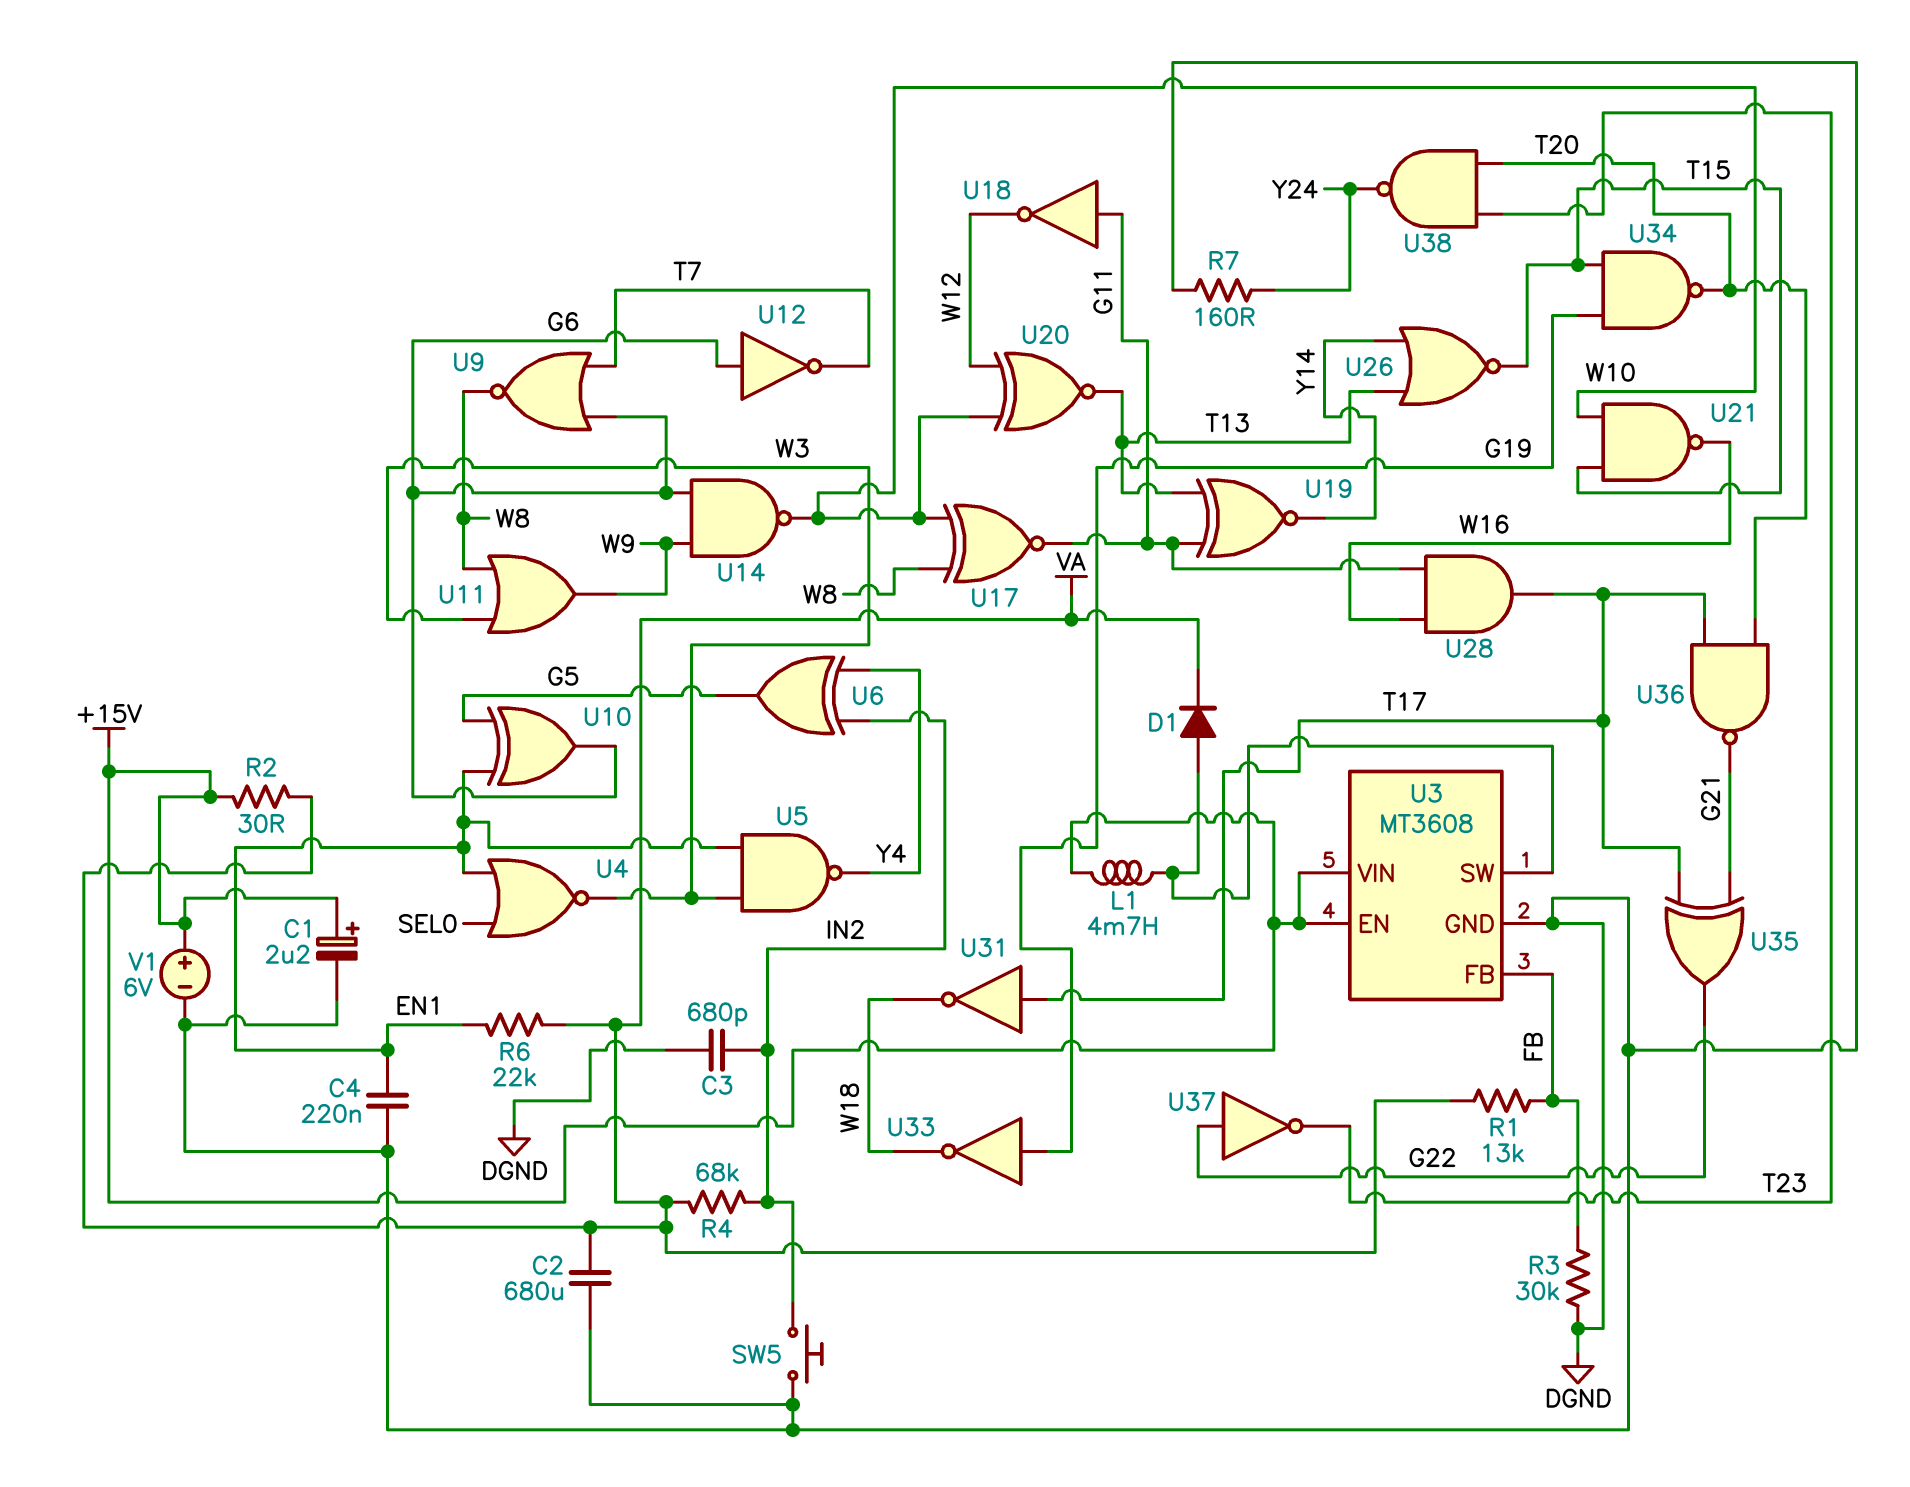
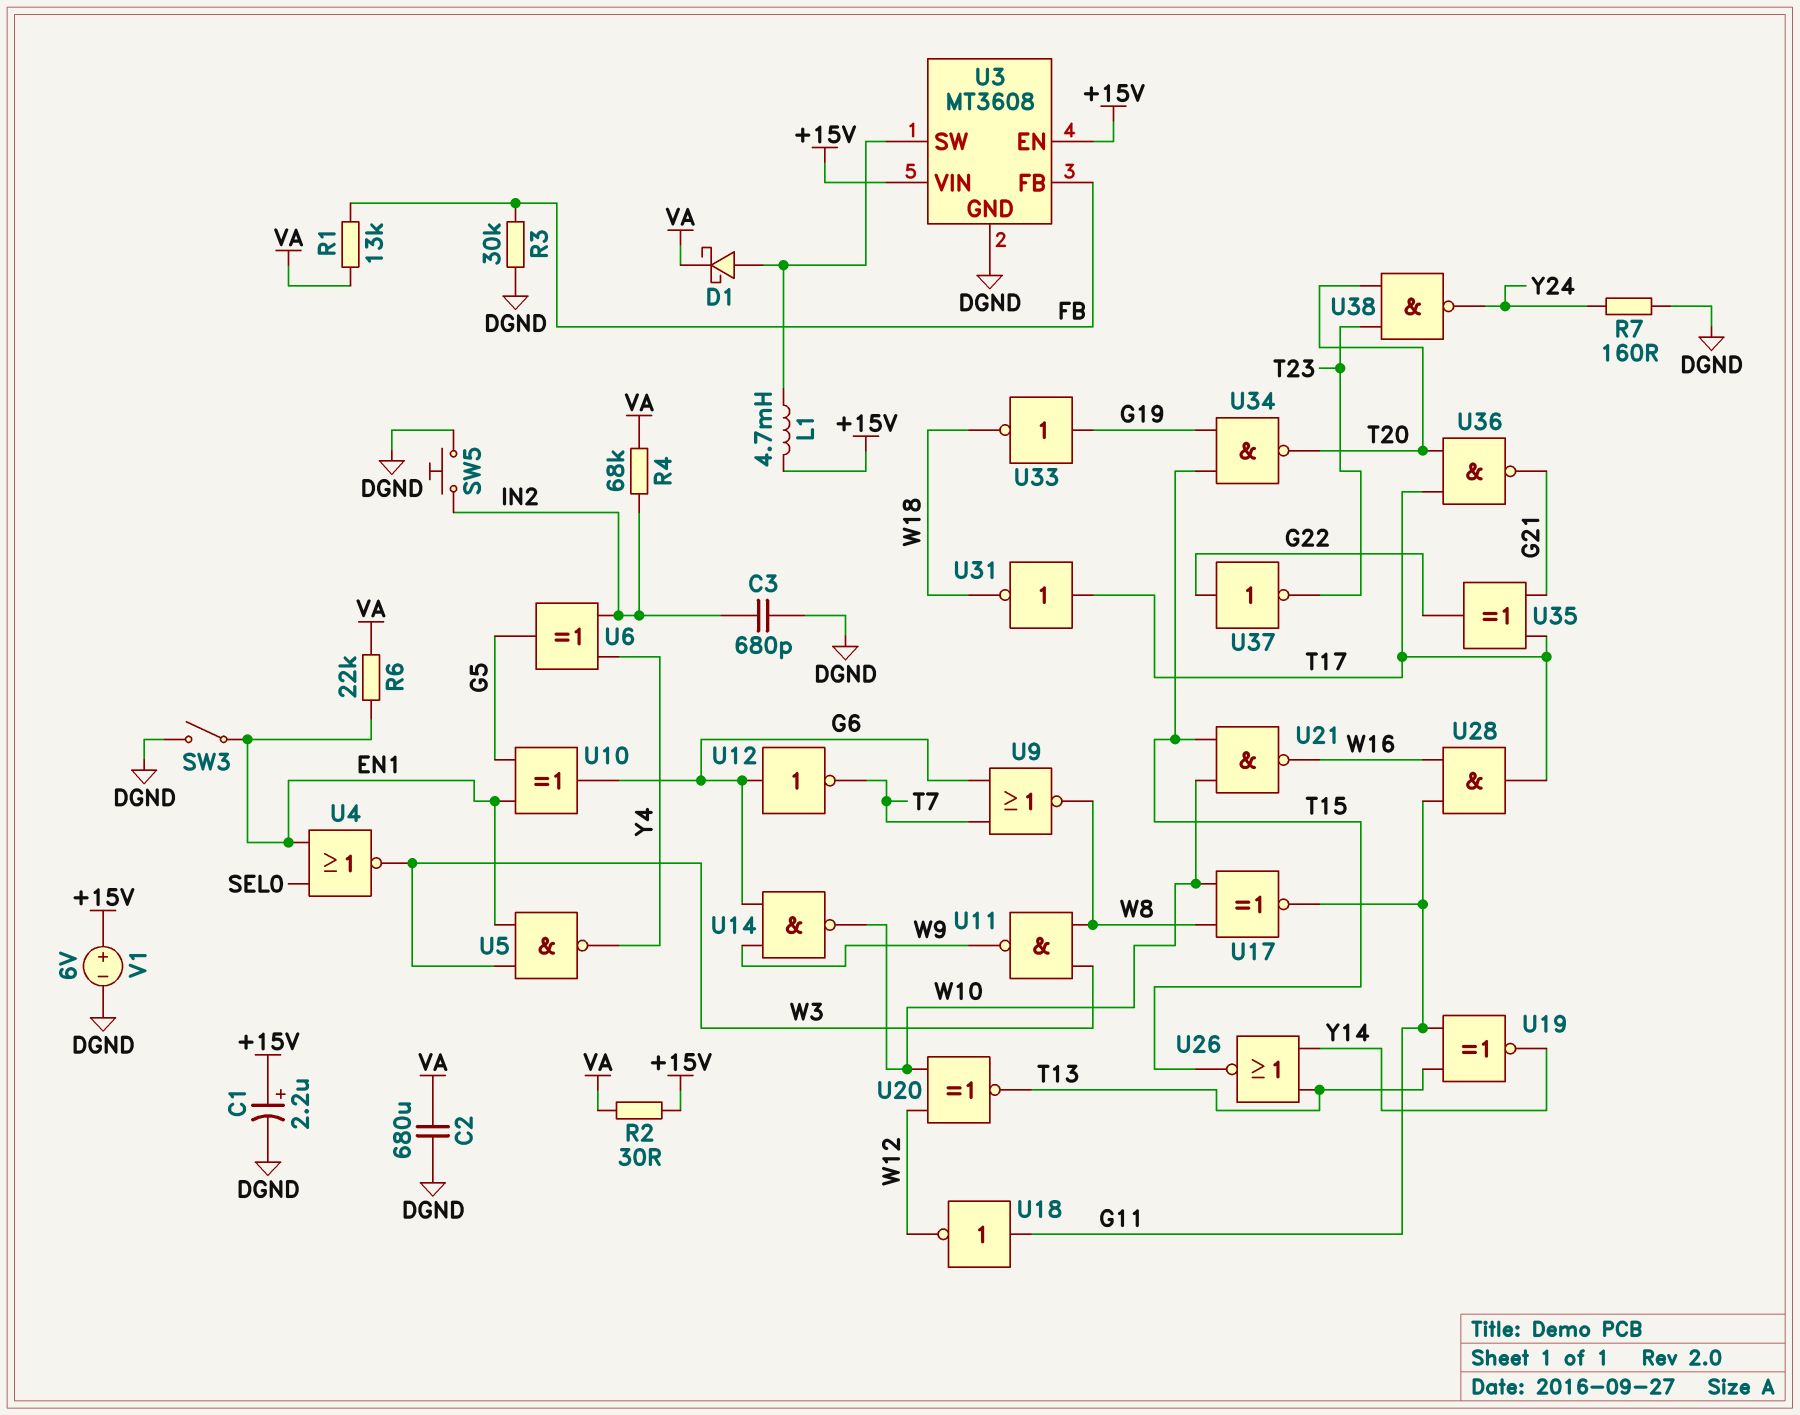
C4: 220nF (DGND, EN1) -> none
D1: diode (A U3/SW, K VA) -> schottky (A U3/SW, K VA)
SW3: none -> switch (DGND, EN1)
U11: OR (in W3, in W8, out W9) -> NAND (in W3, in W8, out W9)

